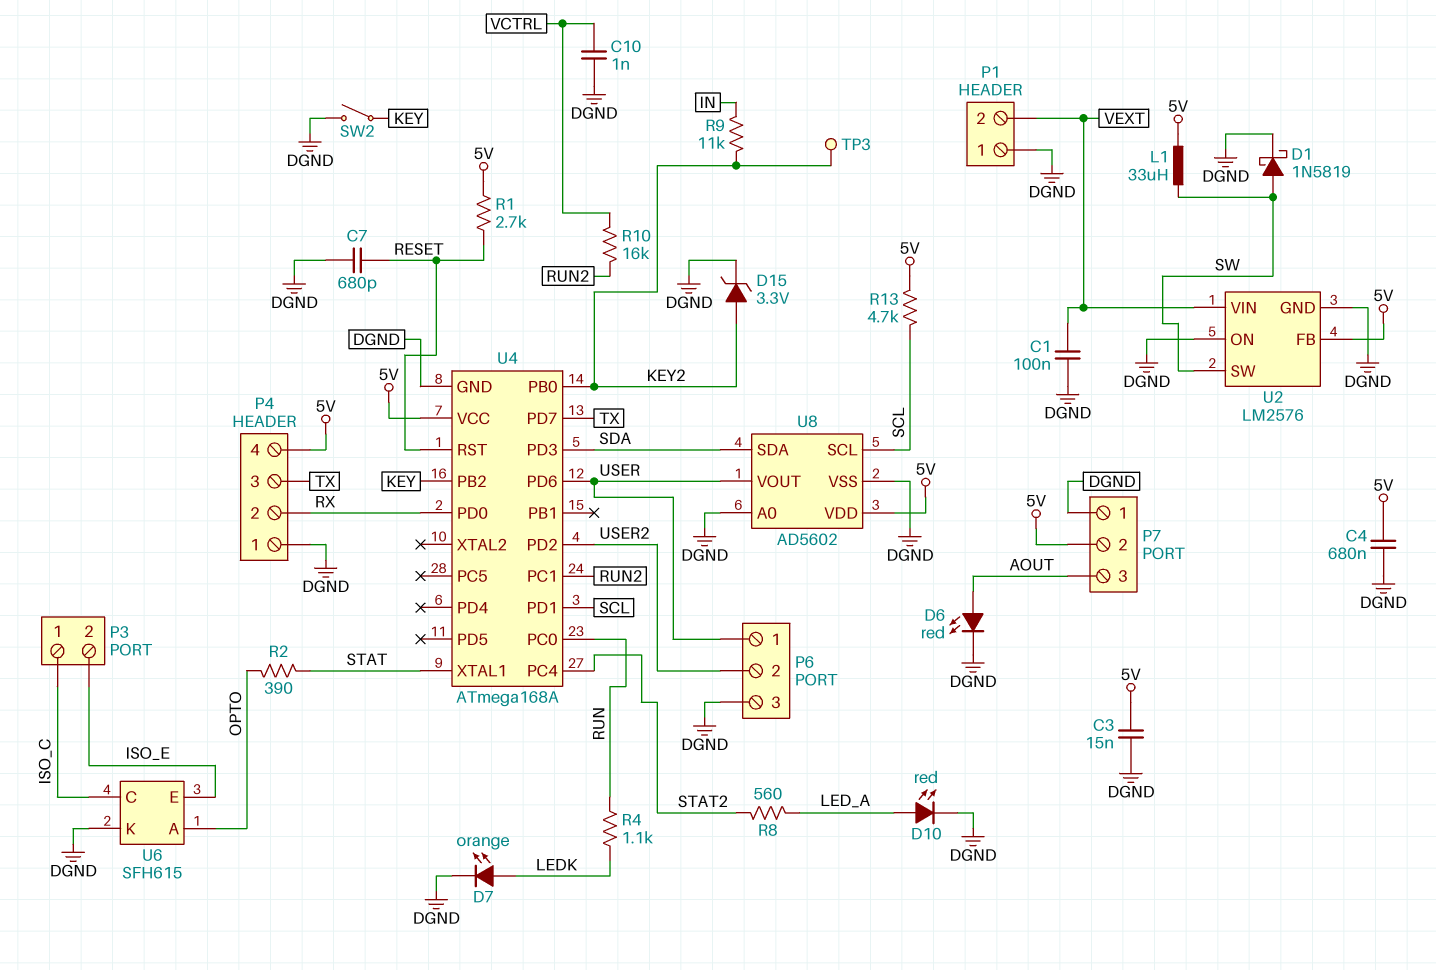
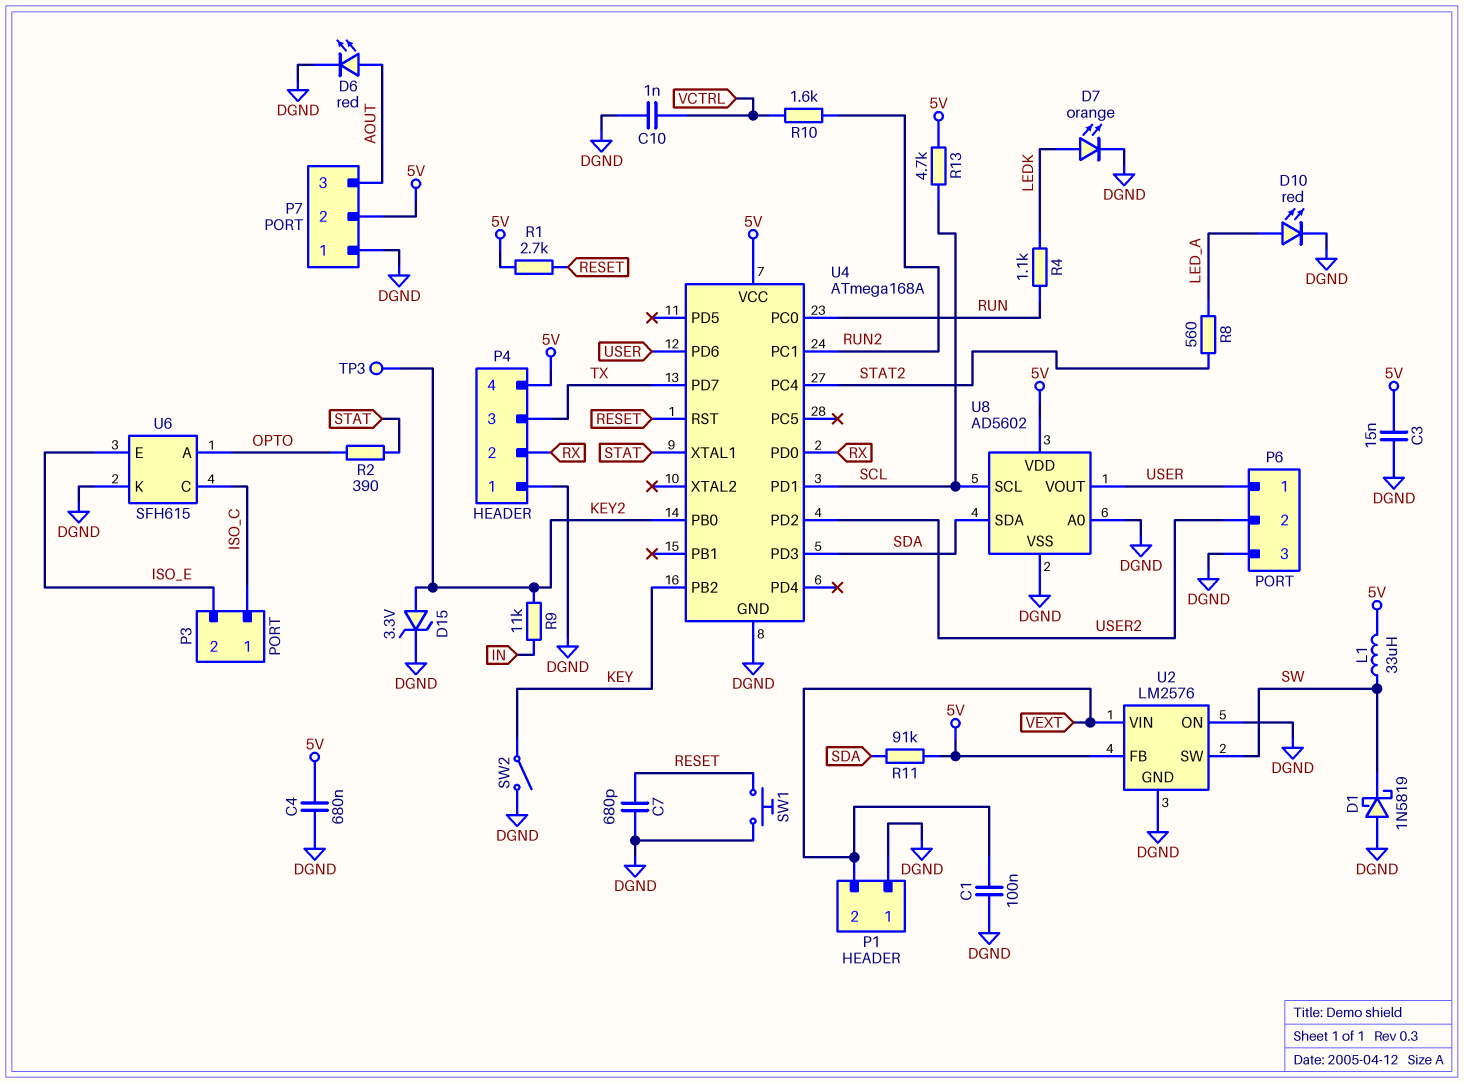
D1: schottky 1N5819 (A SW, K DGND) -> schottky 1N5819 (A DGND, K SW)
R10: 16k (RUN2, VCTRL) -> 1.6k (RUN2, VCTRL)
R11: none -> 91k (5V, SDA)
SW1: none -> button (DGND, RESET)

